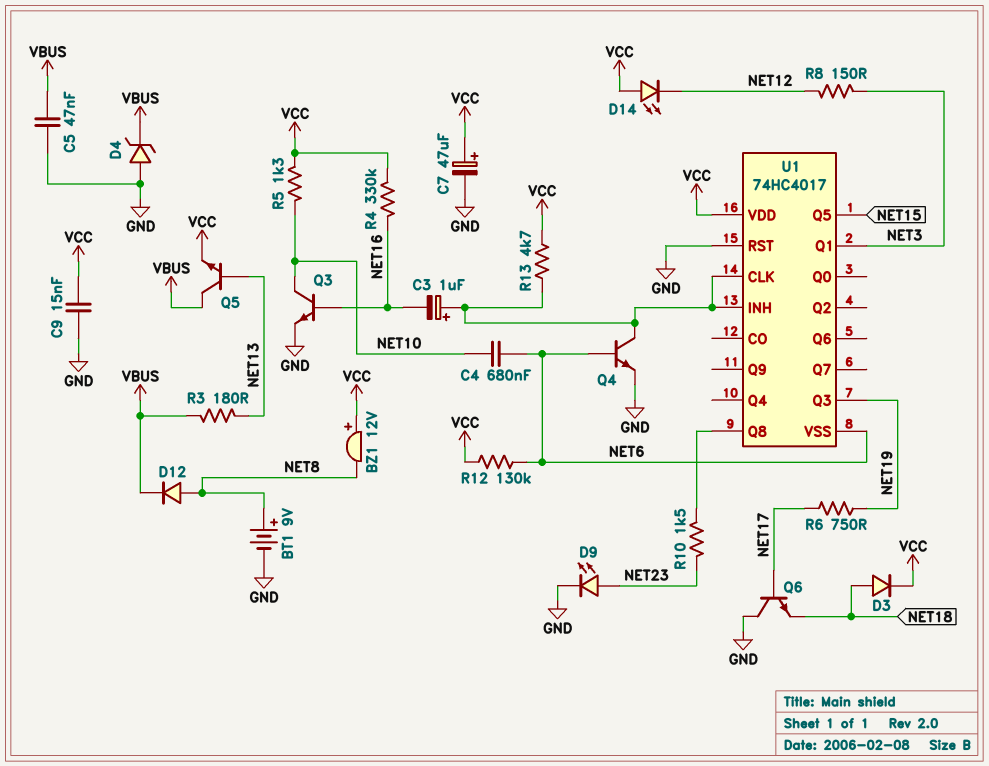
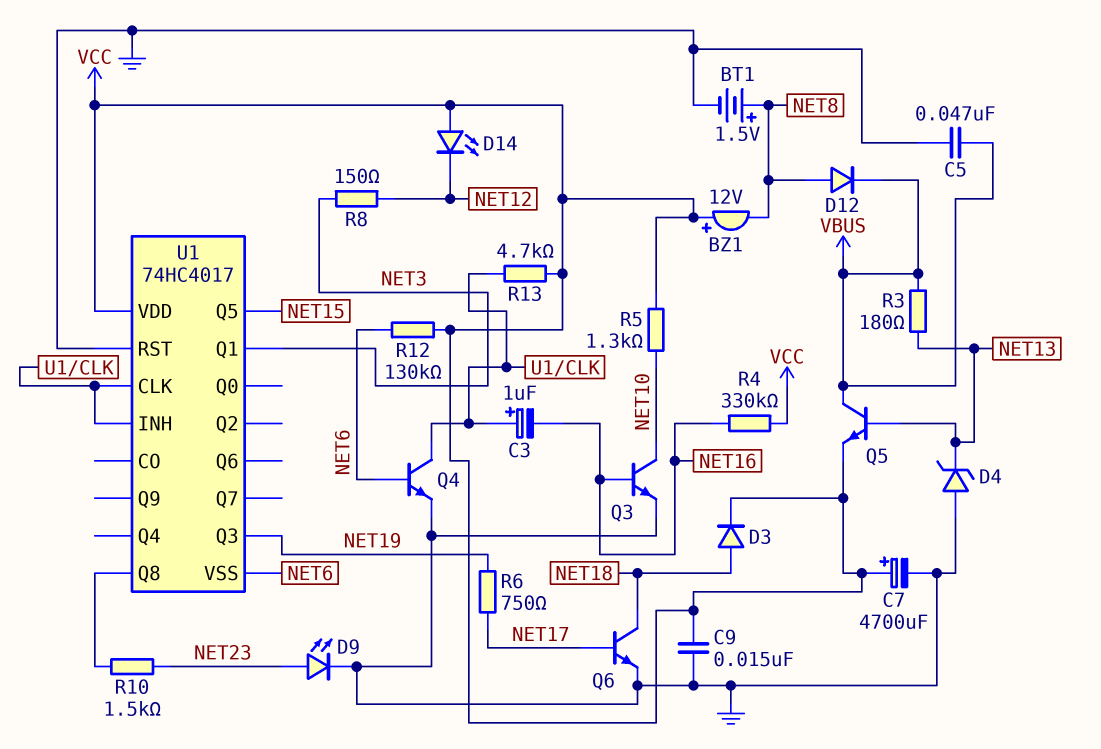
BT1: 9V (plus NET8, minus GND) -> 1.5V (plus NET8, minus GND)
C4: 680nF (NET6, NET10) -> none
C7: 47uF (plus VCC, minus GND) -> 4700uF (plus VCC, minus GND)
D4: zener (A GND, K VBUS) -> zener (A GND, K NET13)
Q6: NPN (B NET17, C GND, E NET18) -> NPN (B NET17, C NET18, E GND)

